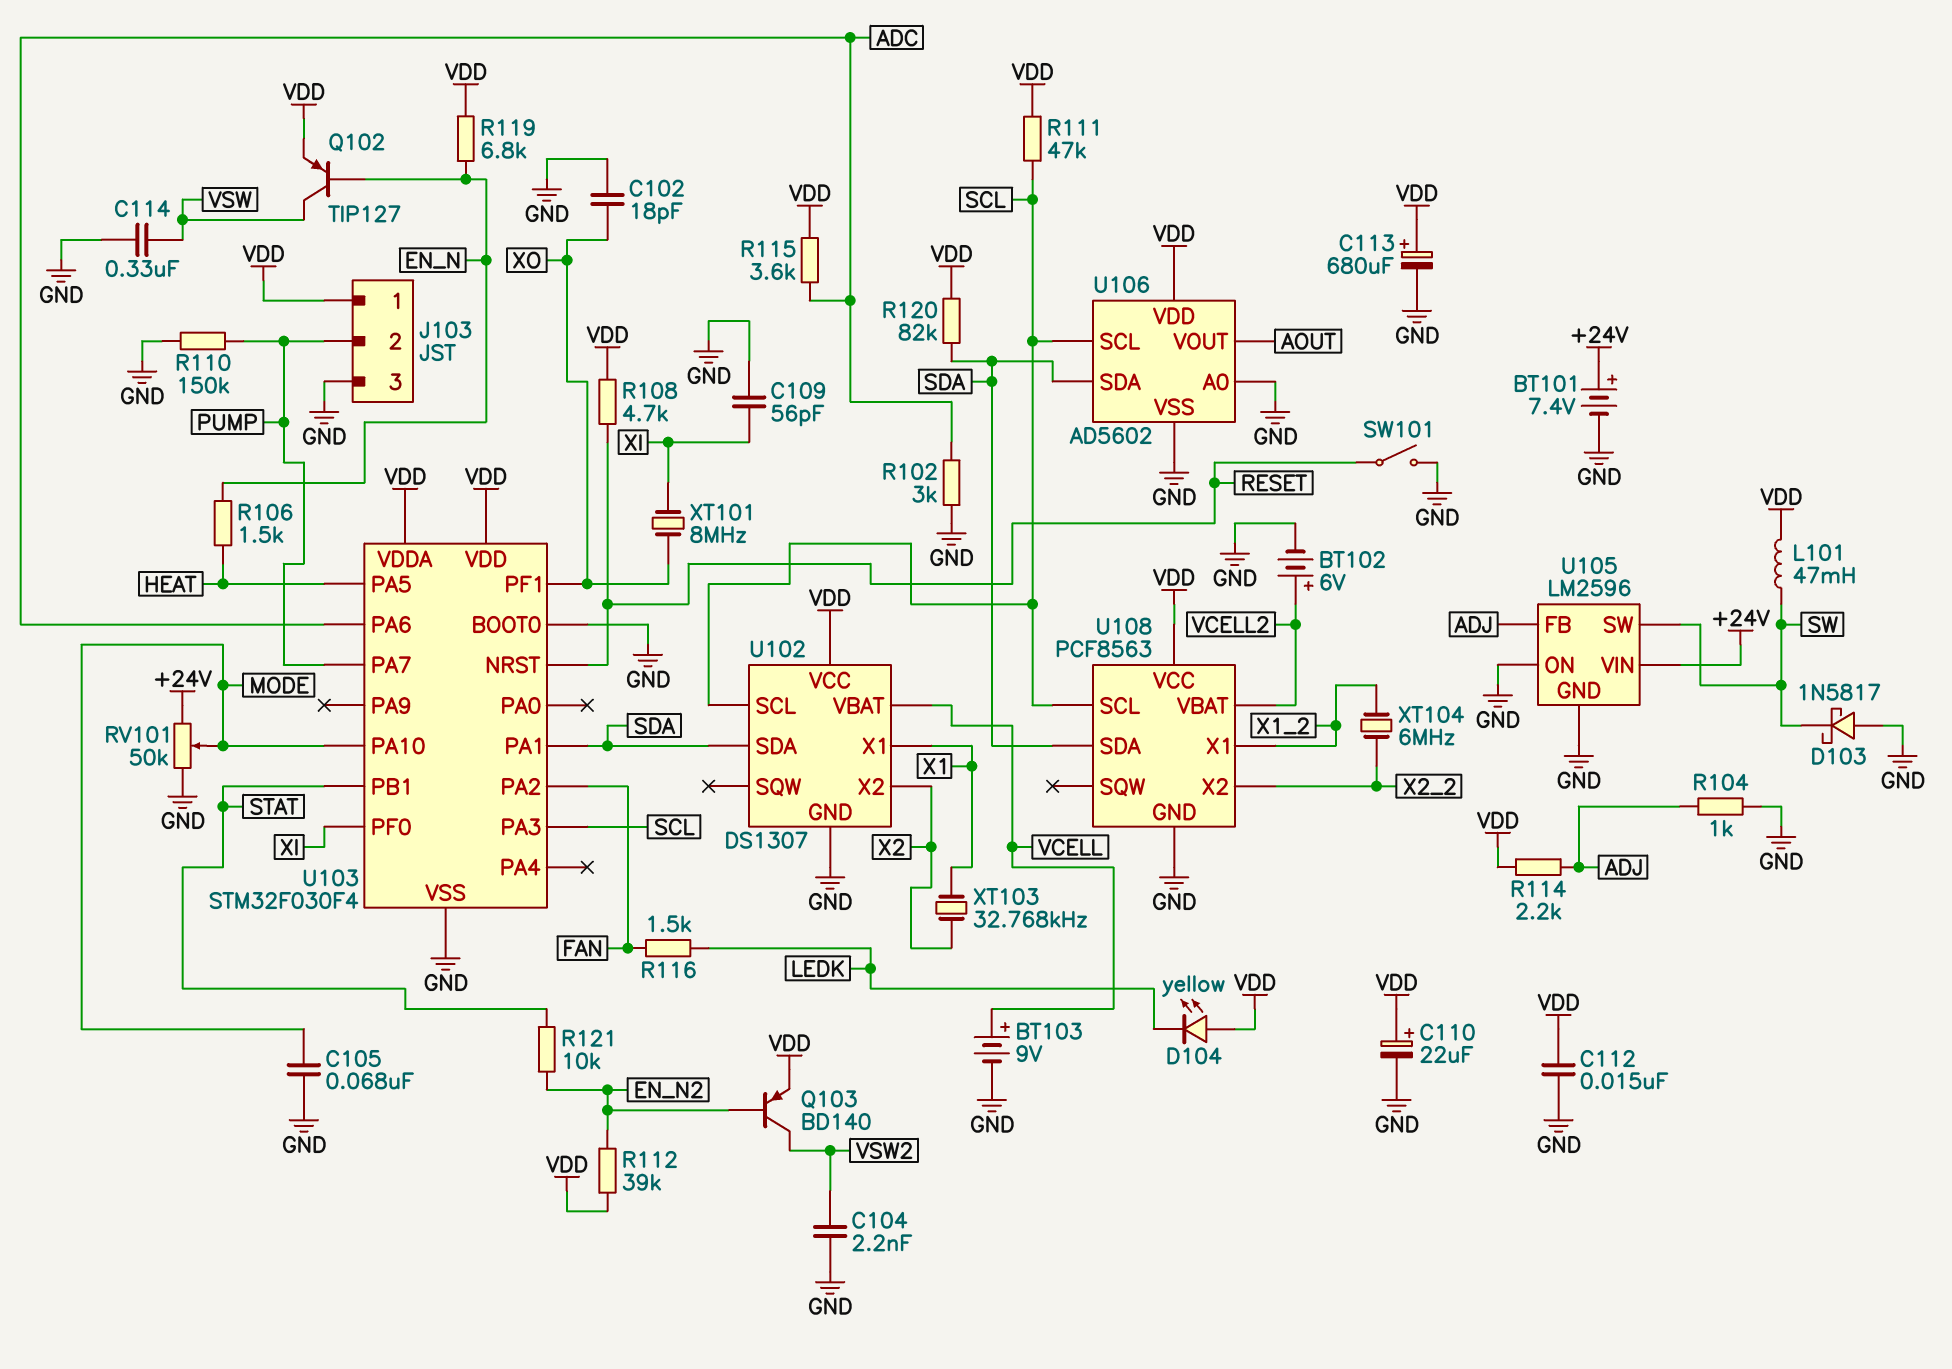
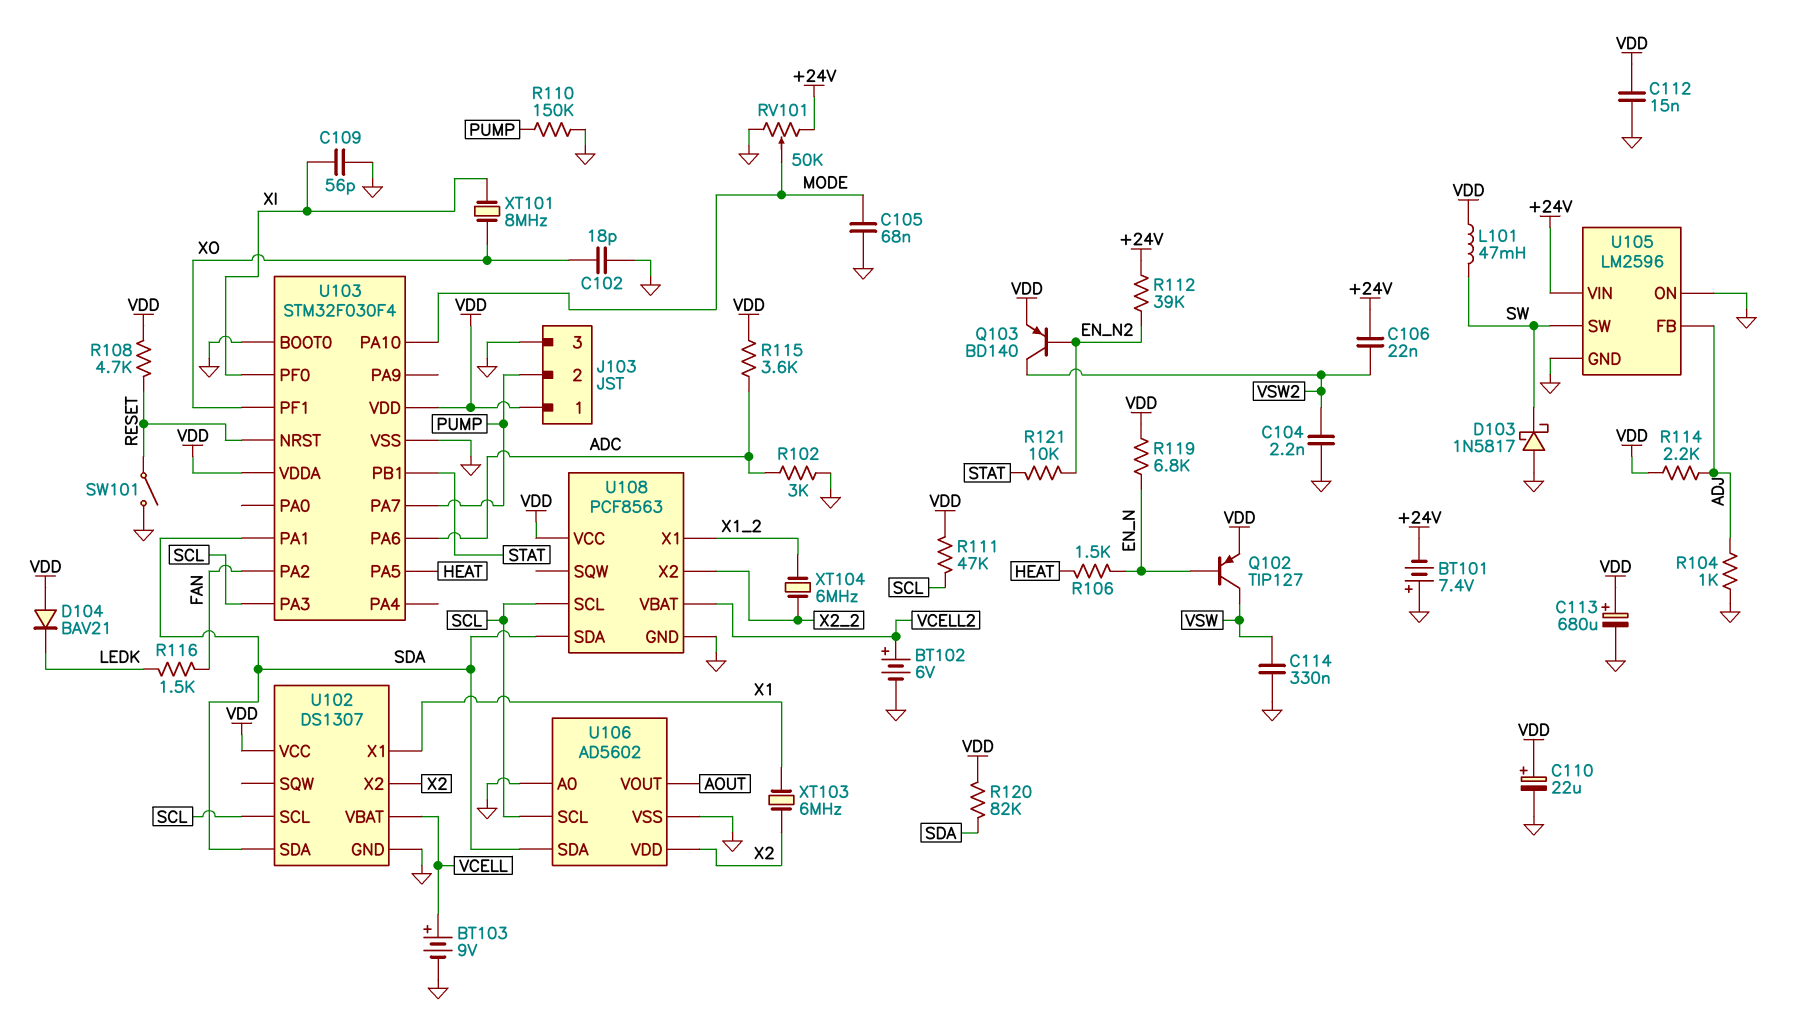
BT101: 7.4V (plus +24V, minus GND) -> 7.4V (plus GND, minus +24V)
C106: none -> 22nF (+24V, VSW2)
D104: LED yellow (A VDD, K LEDK) -> diode BAV21 (A VDD, K LEDK)
R112: 39k (EN_N2, VDD) -> 39k (+24V, EN_N2)
U106 pin VDD: VDD -> X2
XT103: 32.768kHz (X1, X2) -> 6MHz (X1, X2)

